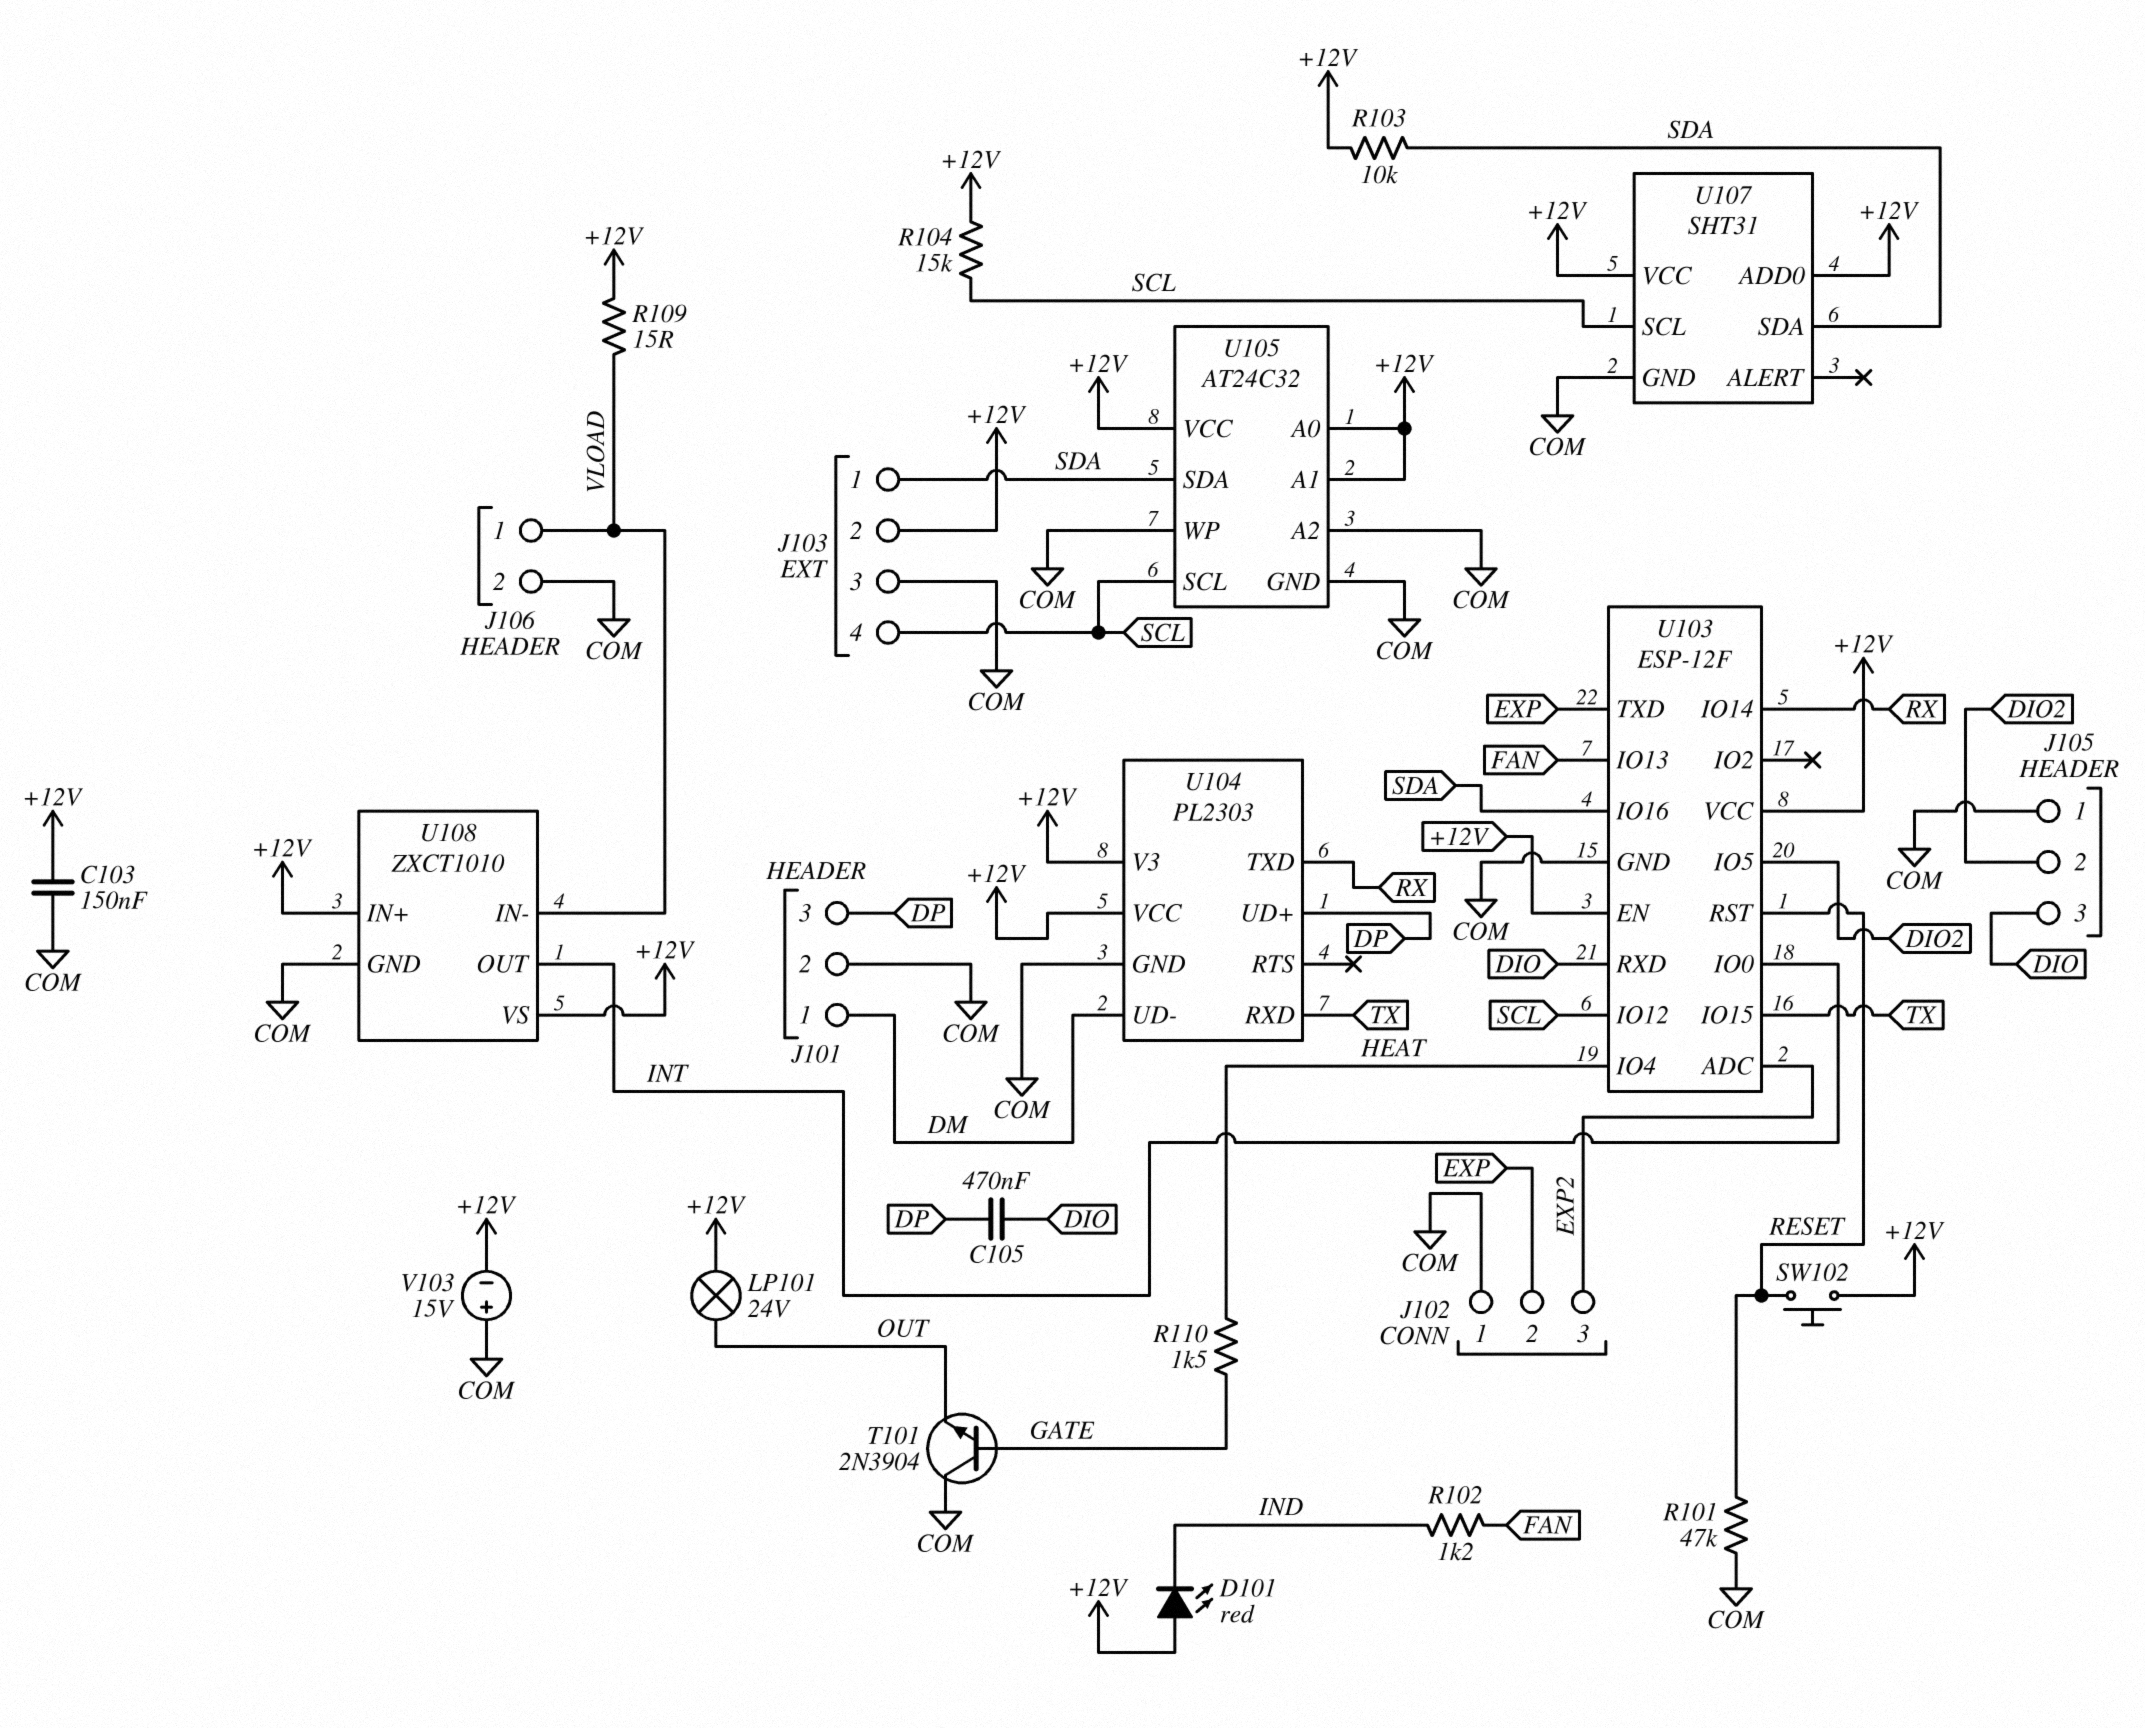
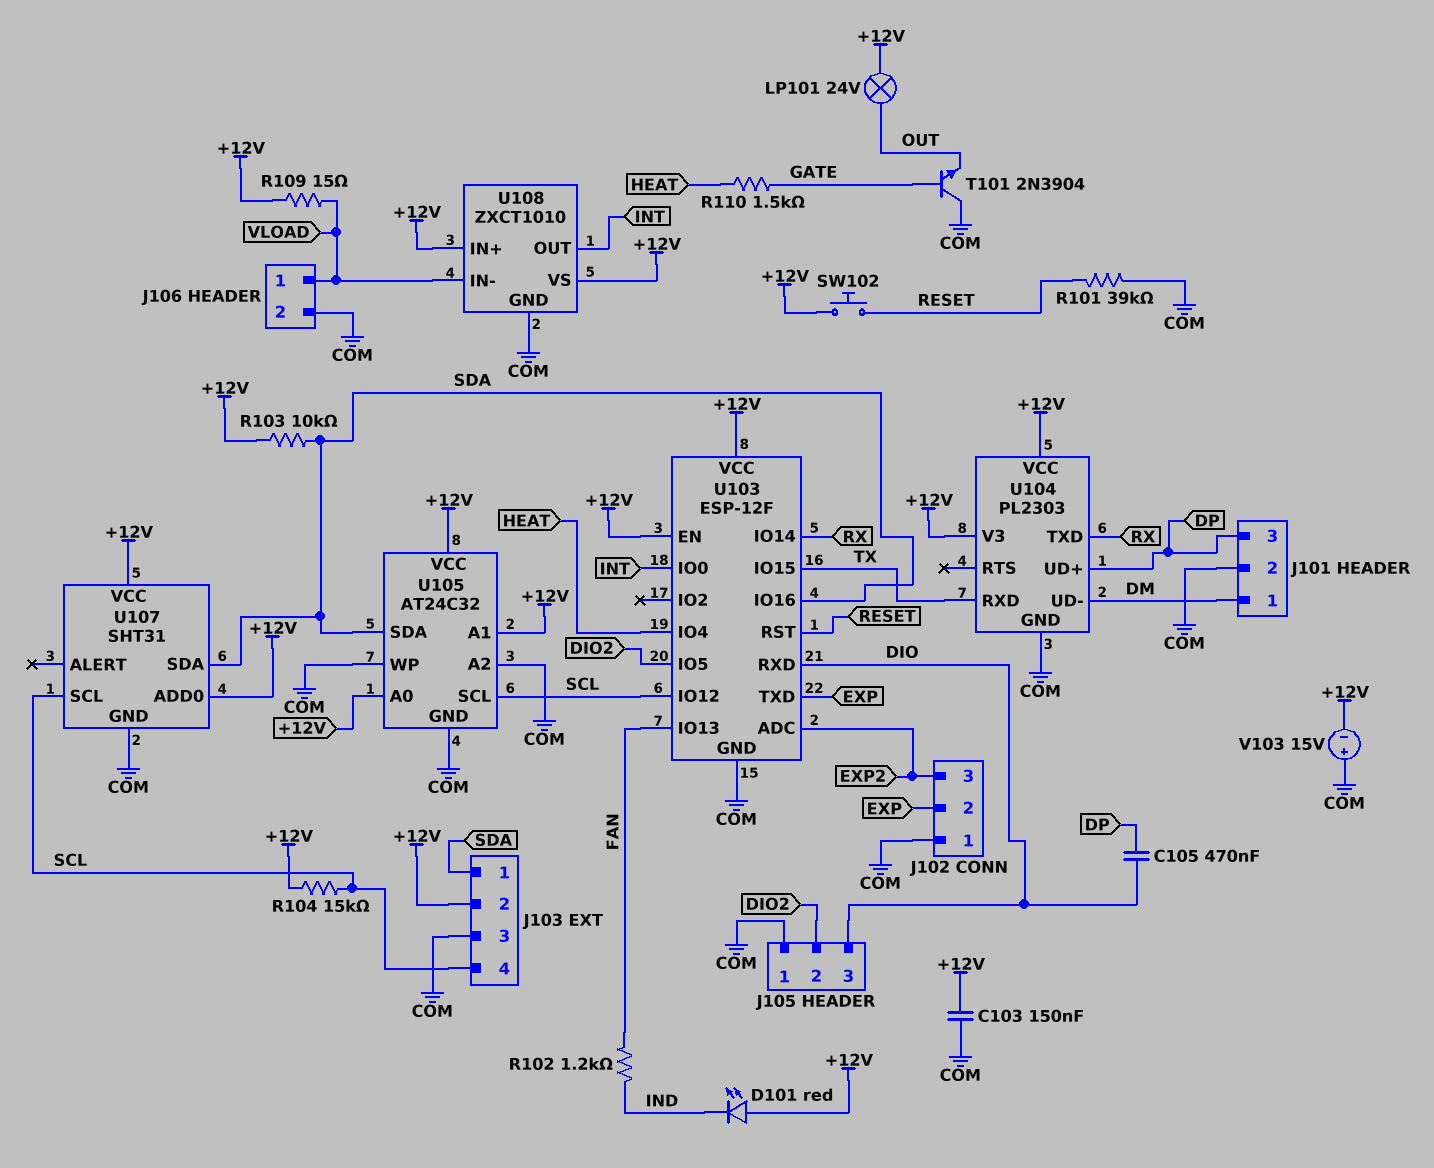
R101: 47k (COM, RESET) -> 39k (COM, RESET)

